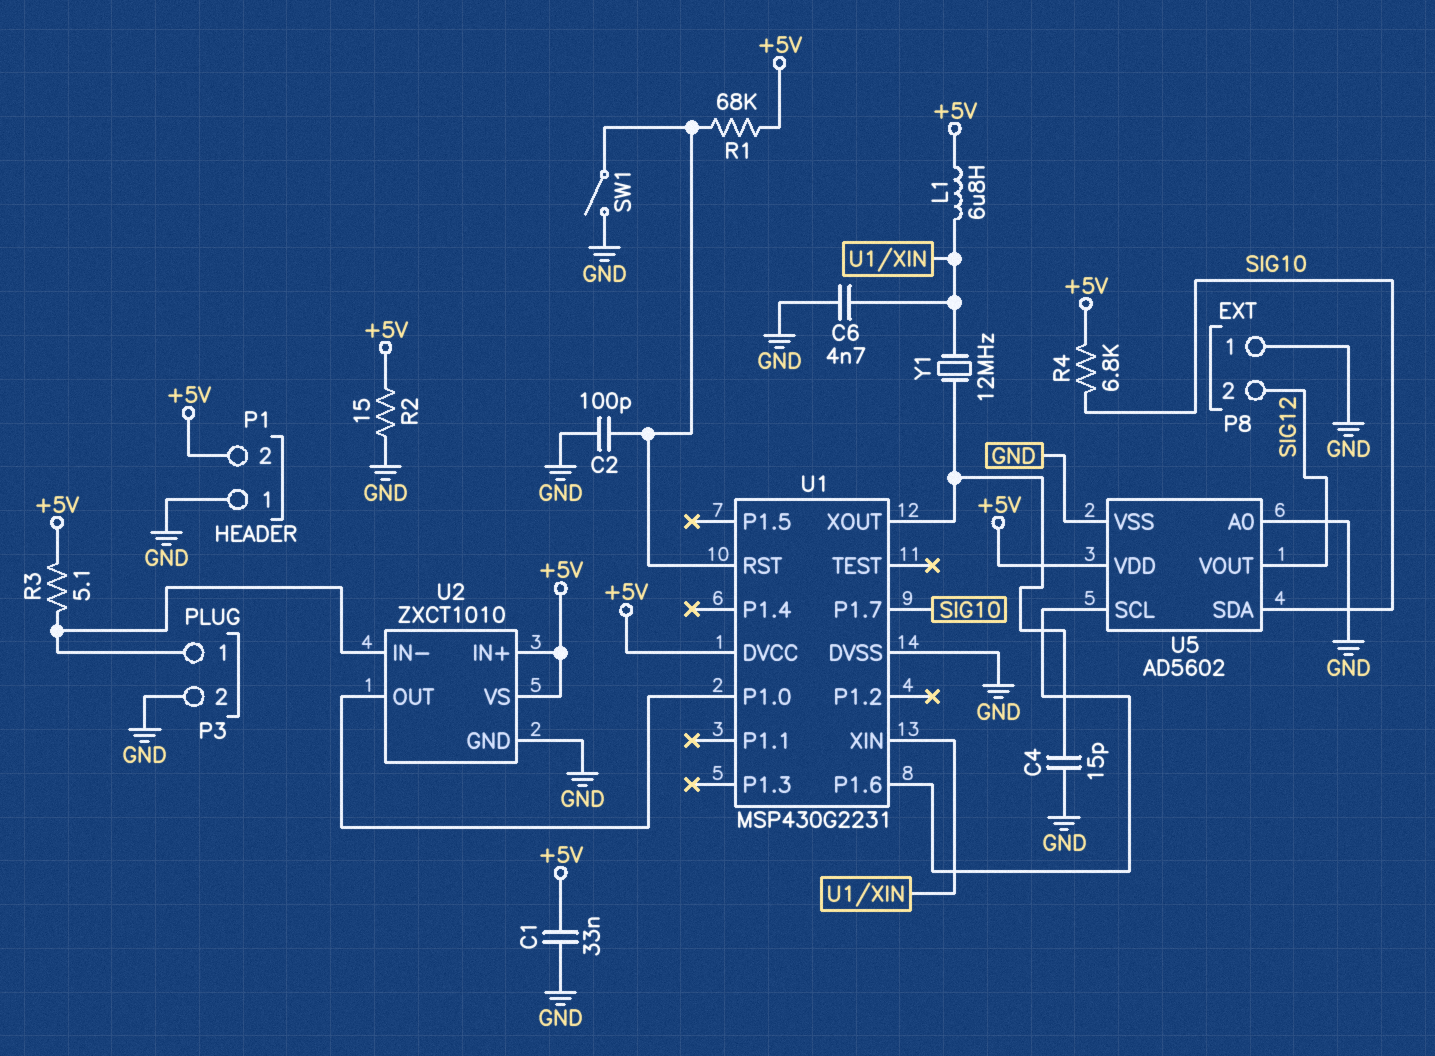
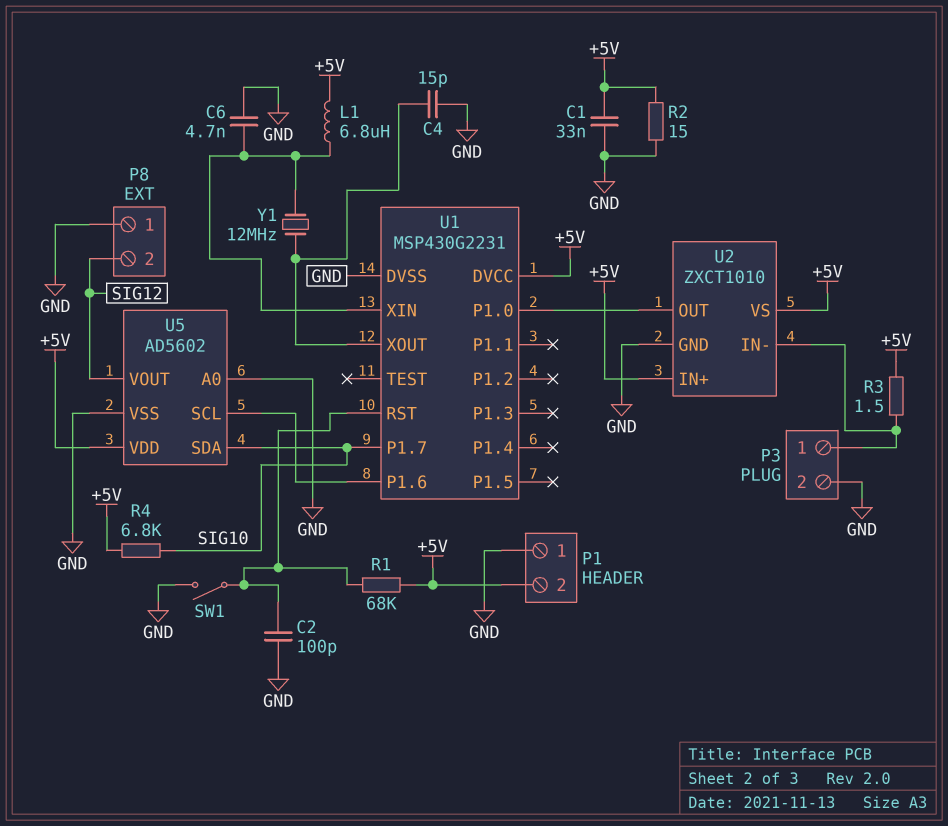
R3: 5.1 (+5V, P3/1) -> 1.5 (+5V, P3/1)

